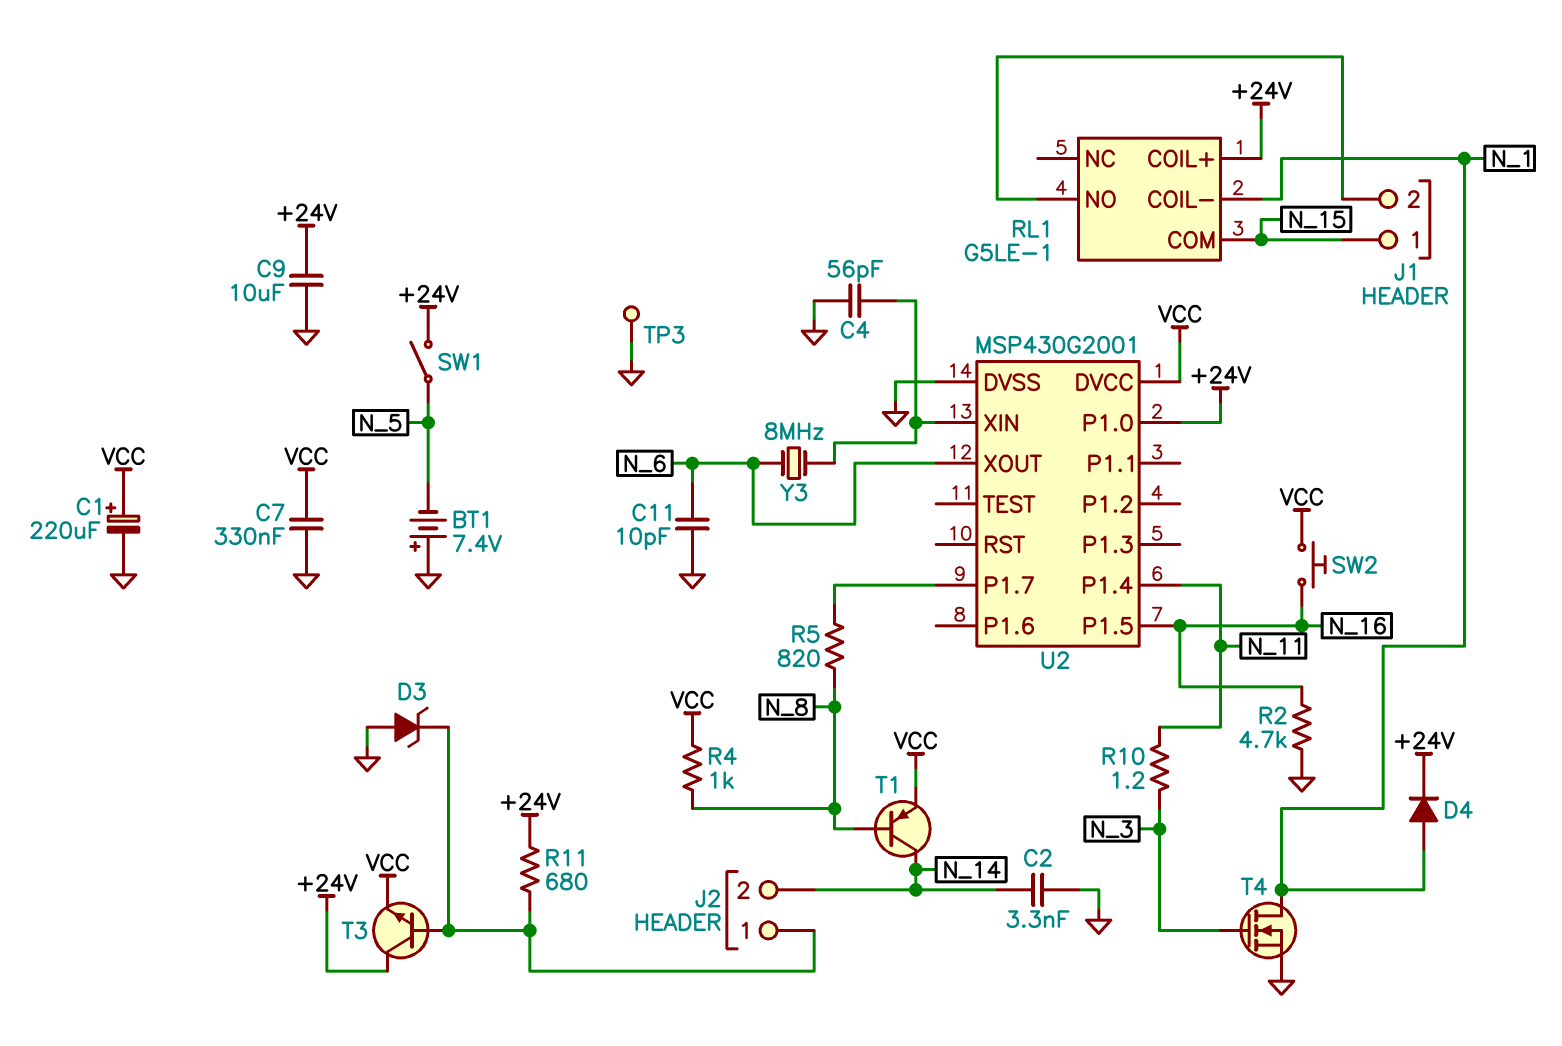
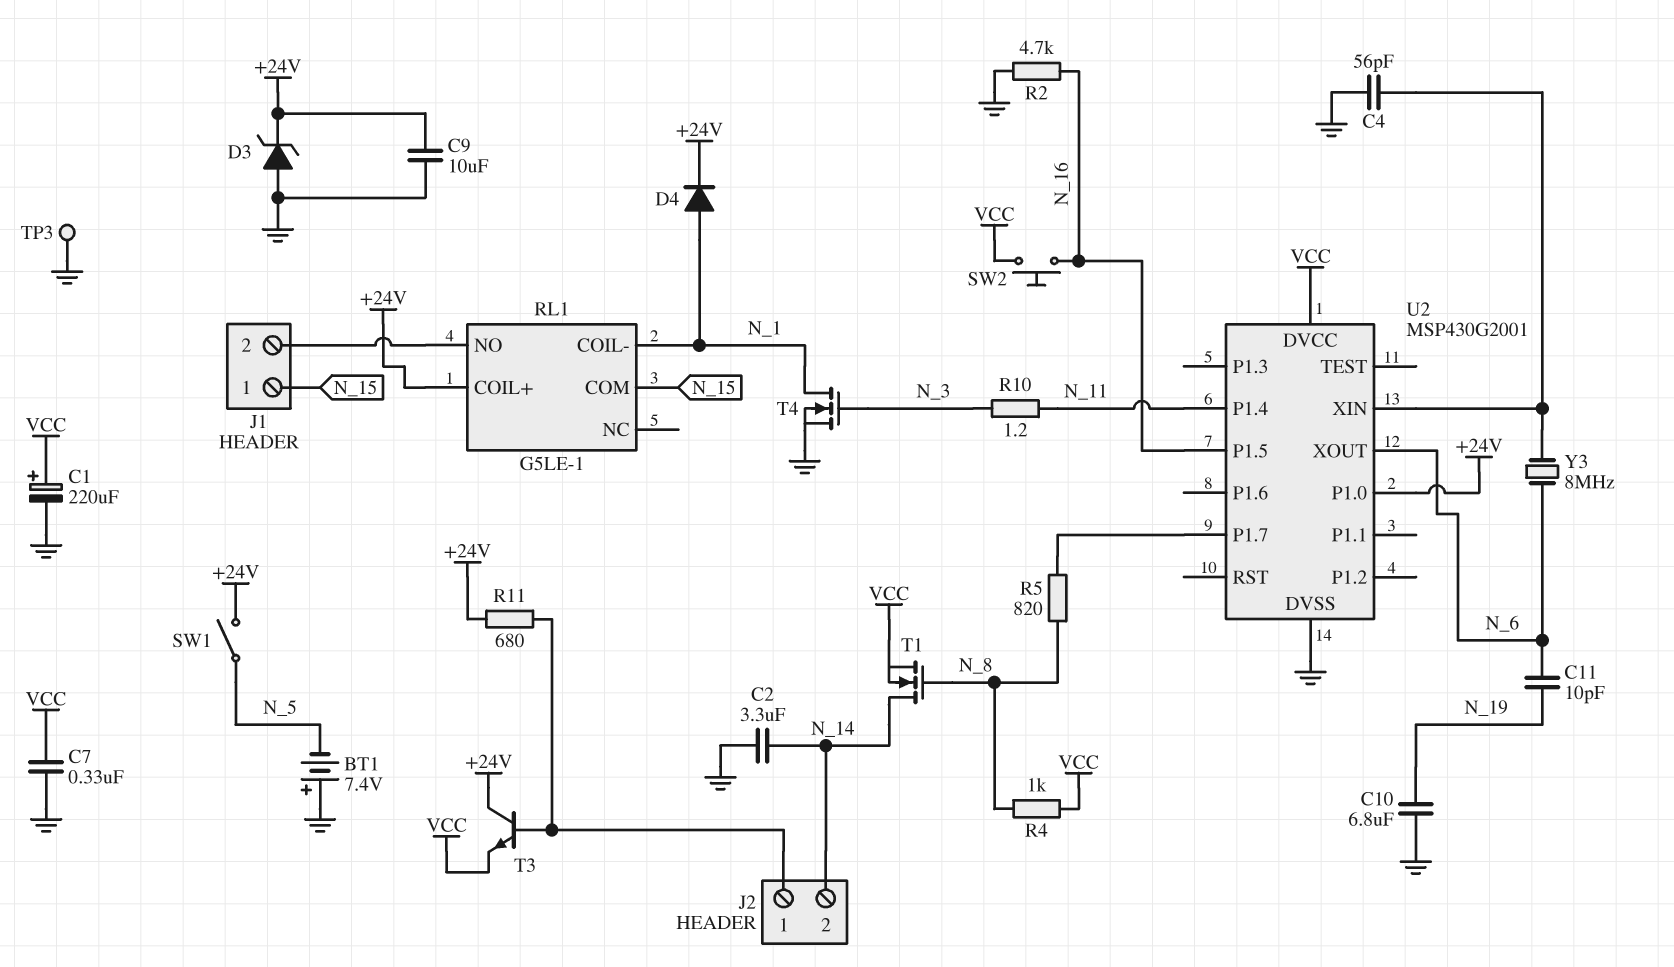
C2: 3.3nF (GND, N_14) -> 3.3uF (GND, N_14)
C10: none -> 6.8uF (GND, N_19)
C11: 10pF (GND, N_6) -> 10pF (N_6, N_19)
D3: zener (A GND, K J2/1) -> zener (A GND, K +24V)
T1: PNP (B N_8, C N_14, E VCC) -> NMOS (G N_8, D N_14, S VCC)

